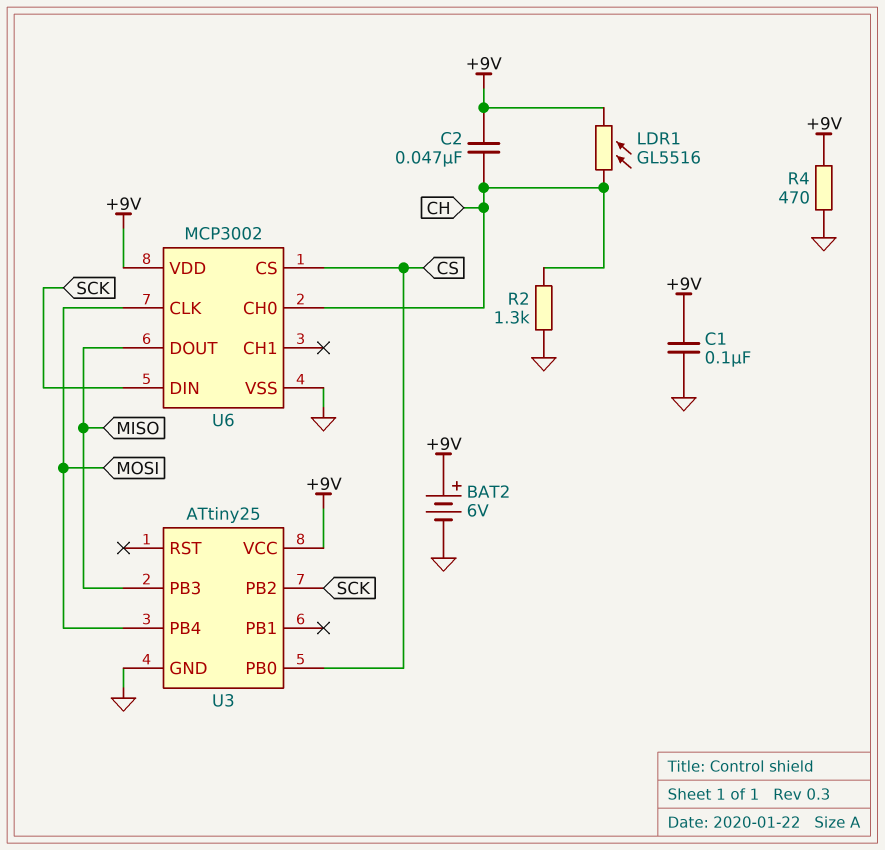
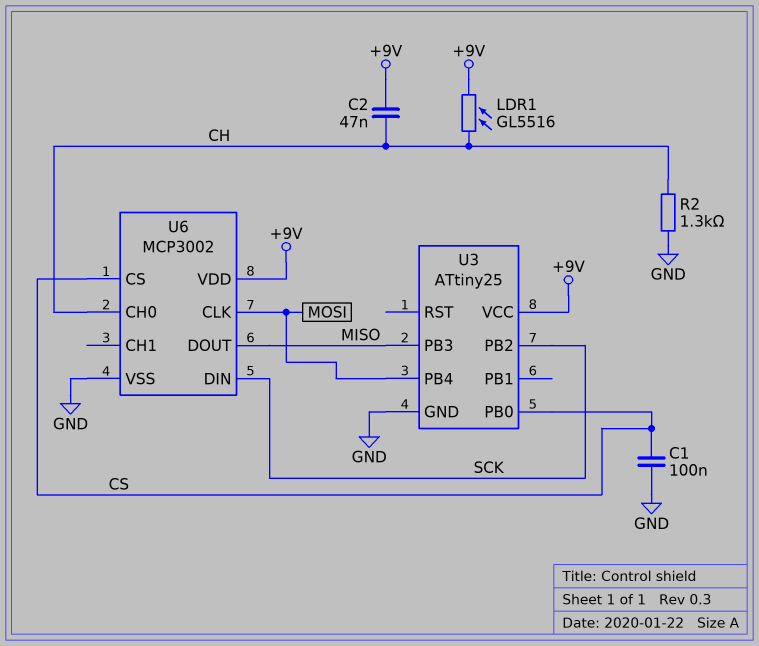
BAT2: 6V (plus +9V, minus GND) -> none
C1: 100nF (+9V, GND) -> 100nF (CS, GND)
R4: 470 (+9V, GND) -> none

